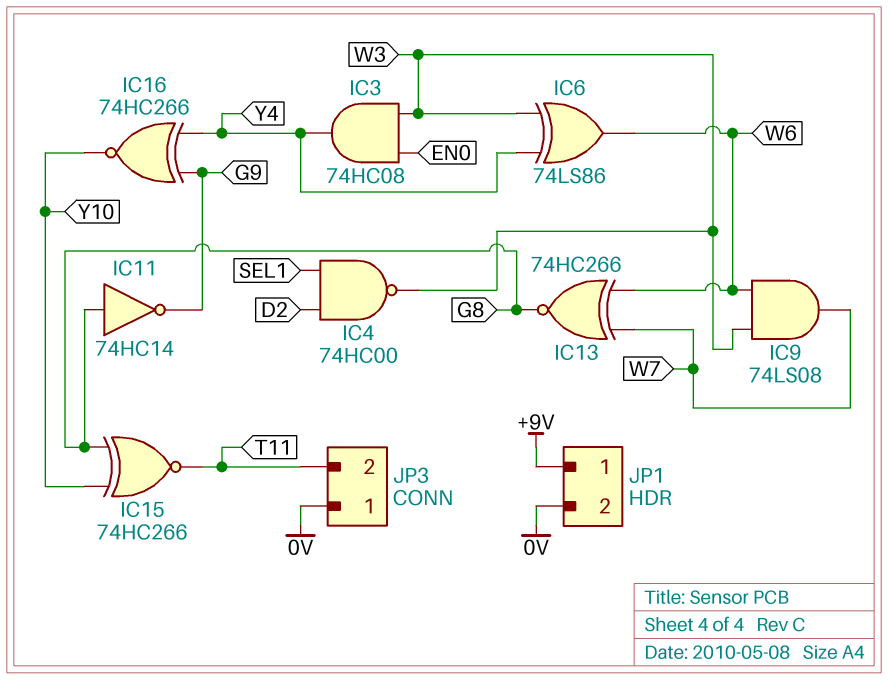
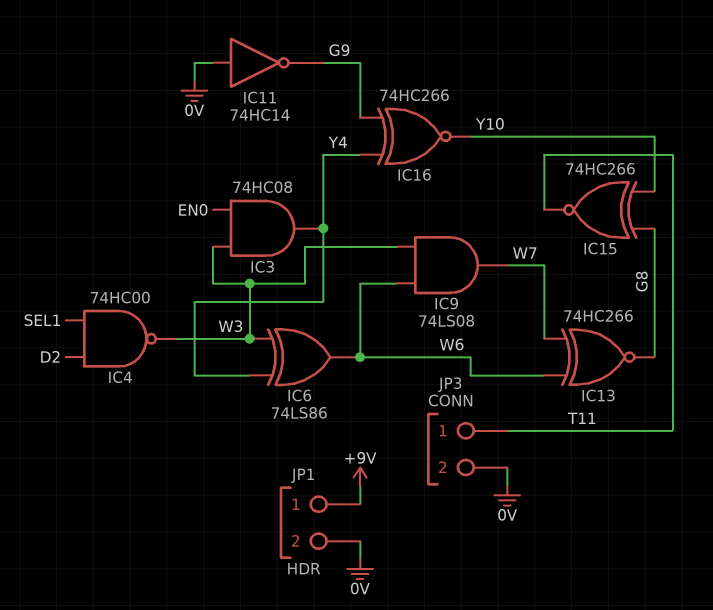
IC11: NOT 74HC14 (in G8, out G9) -> NOT 74HC14 (in 0V, out G9)
JP3 pin 1: 0V -> T11
JP3 pin 2: T11 -> 0V

